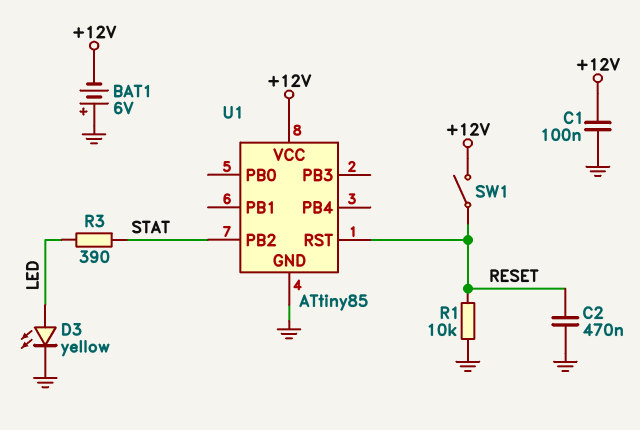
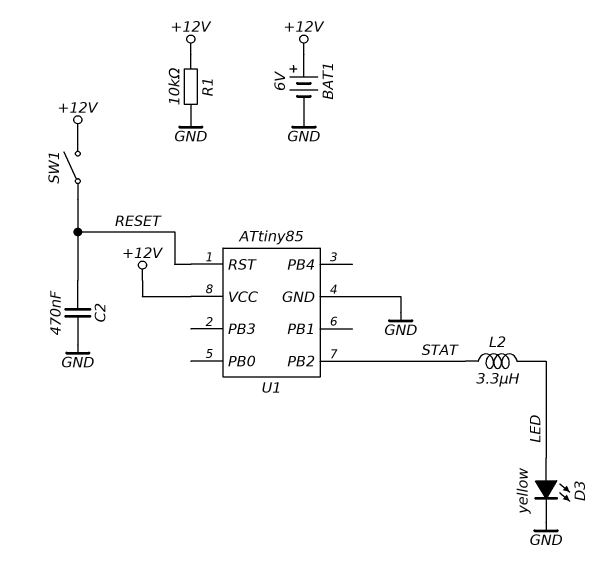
BAT1: 6V (plus GND, minus +12V) -> 6V (plus +12V, minus GND)
C1: 100nF (+12V, GND) -> none
L2: none -> 3.3uH (LED, STAT)
R1: 10k (GND, RESET) -> 10k (+12V, GND)
R3: 390 (LED, STAT) -> none

